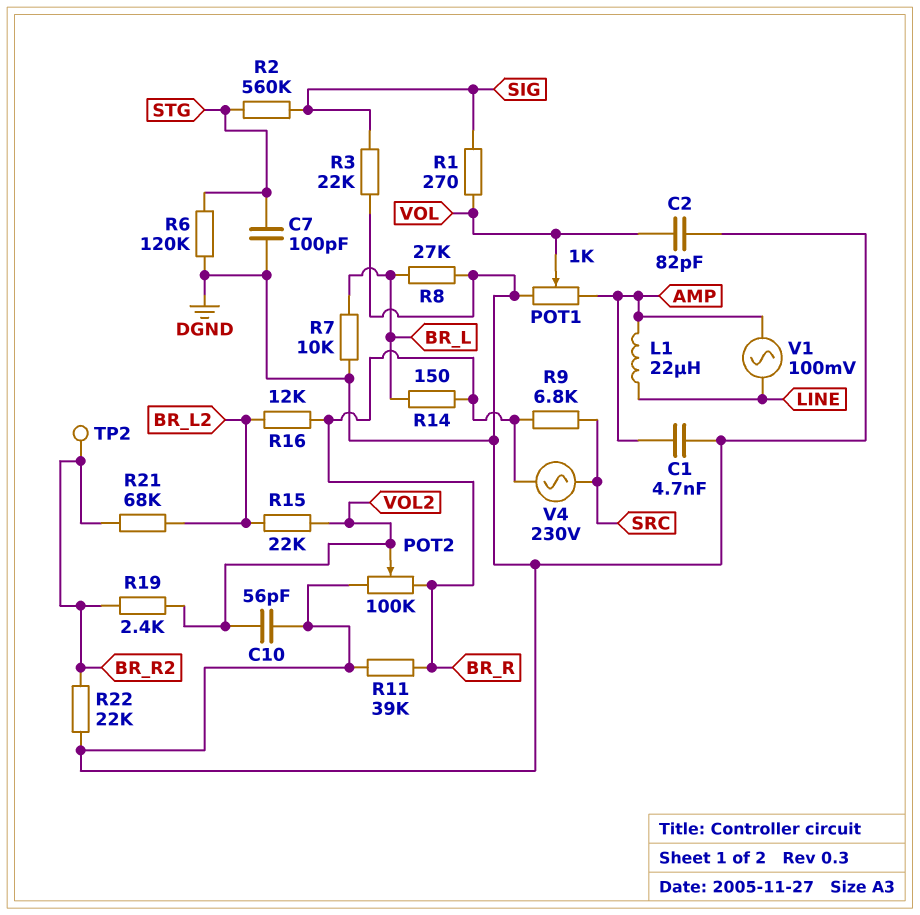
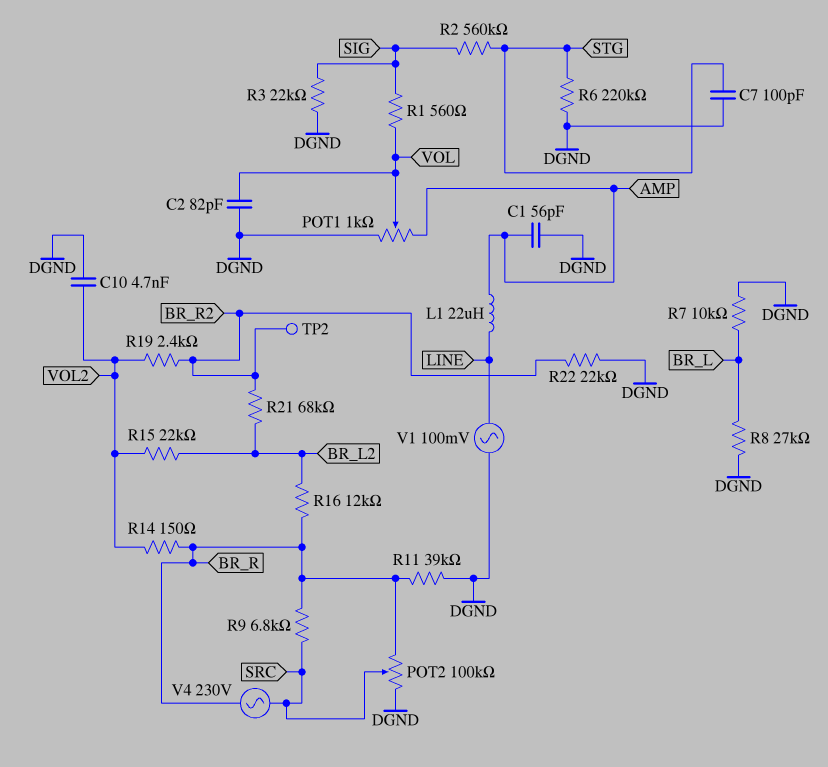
C1: 4.7nF (AMP, DGND) -> 56pF (AMP, DGND)
C10: 56pF (DGND, VOL2) -> 4.7nF (DGND, VOL2)
POT2: 100k (BR_R, DGND, wiper VOL2) -> 100k (BR_R, DGND, wiper SRC)
R1: 270 (SIG, VOL) -> 560 (SIG, VOL)
R6: 120k (DGND, STG) -> 220k (DGND, STG)
R14: 150 (BR_L, BR_R) -> 150 (BR_R, VOL2)
V1: AC 100mV (AMP, LINE) -> AC 100mV (DGND, LINE)

